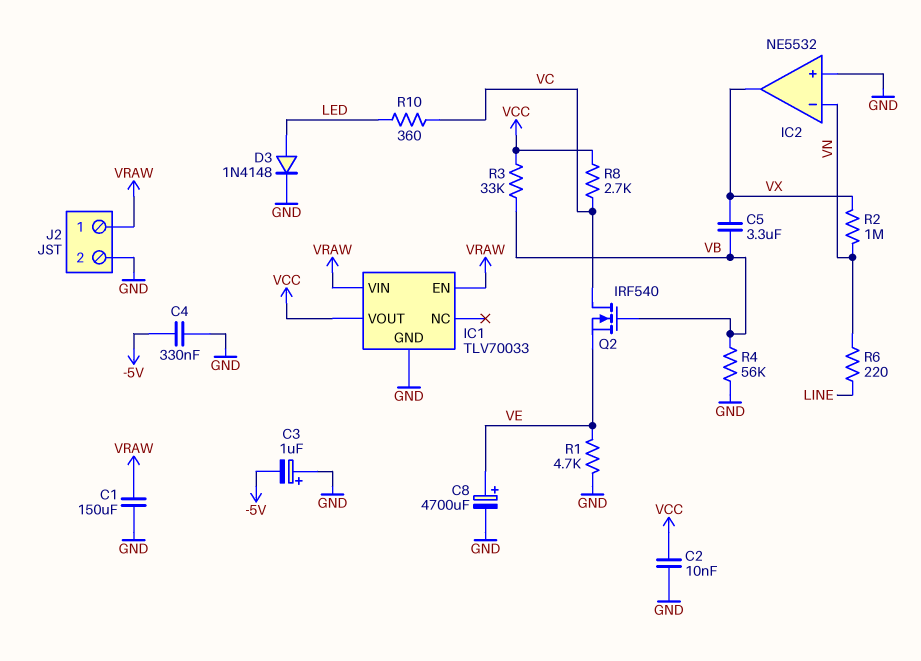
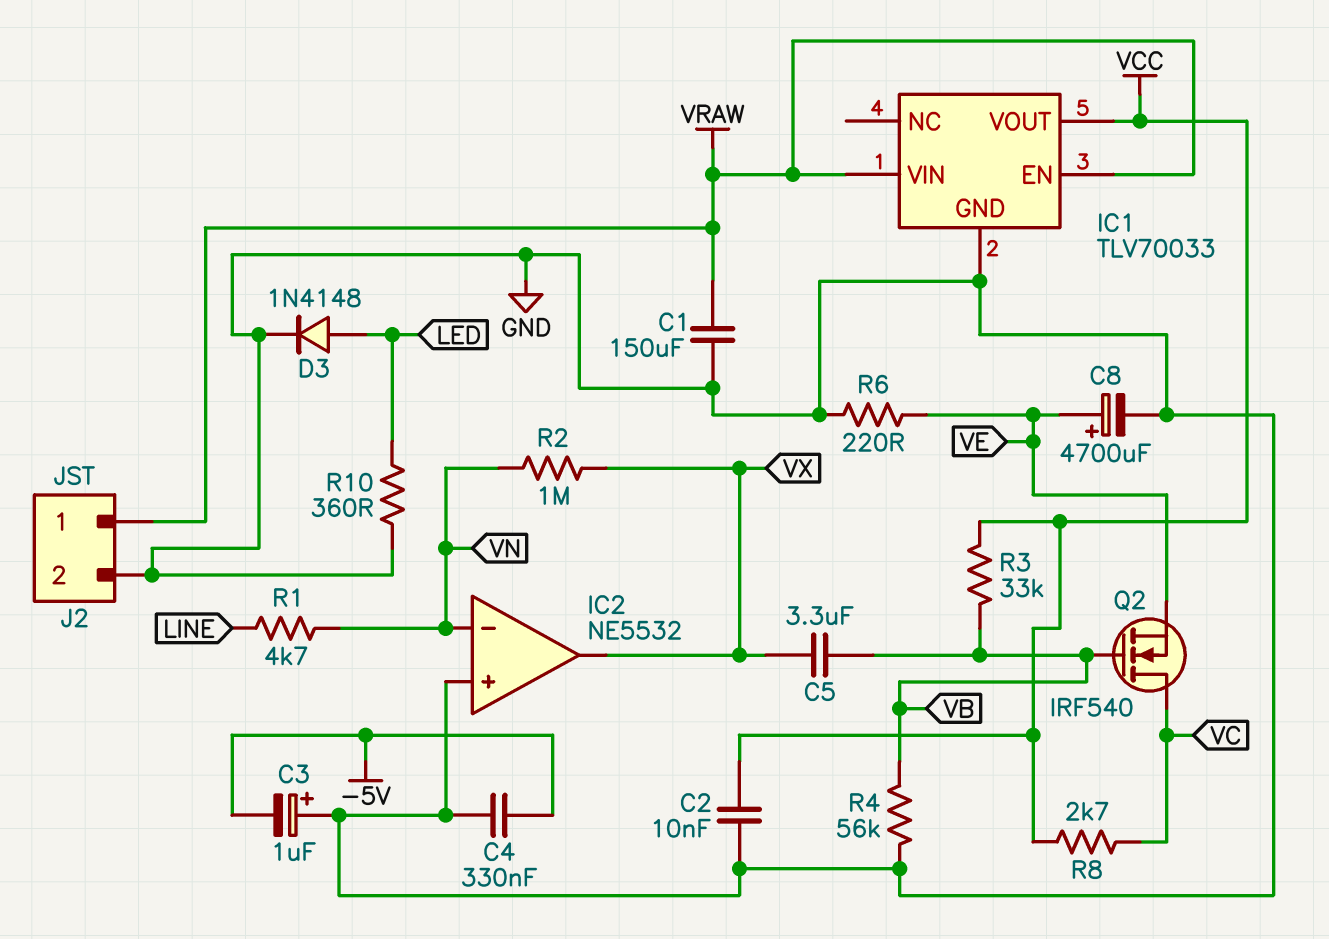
R1: 4.7k (GND, VE) -> 4.7k (LINE, VN)
R6: 220 (LINE, VN) -> 220 (GND, VE)
R10: 360 (LED, VC) -> 360 (GND, LED)

